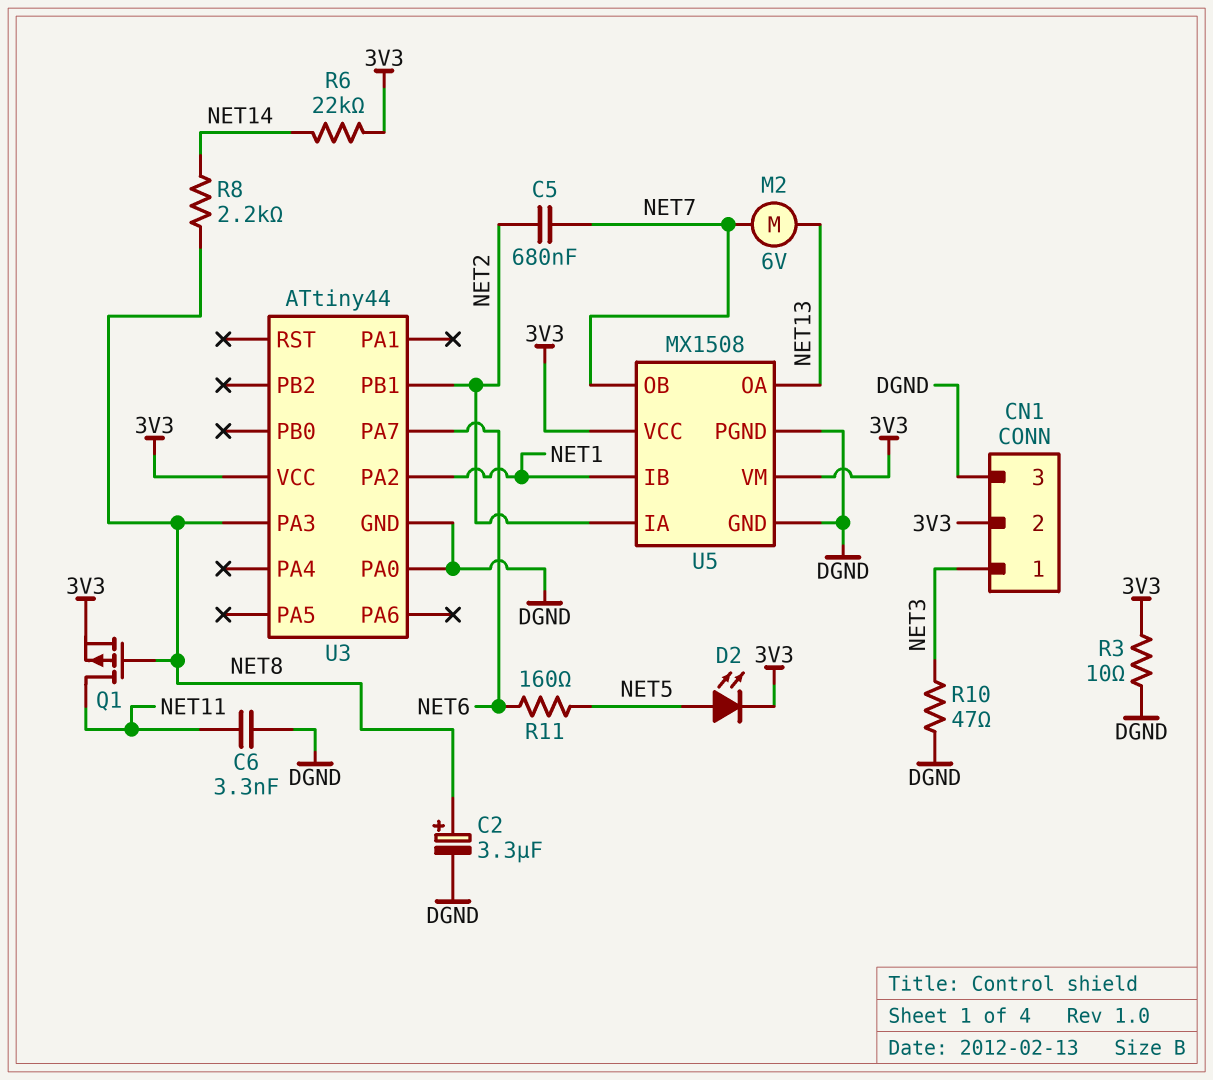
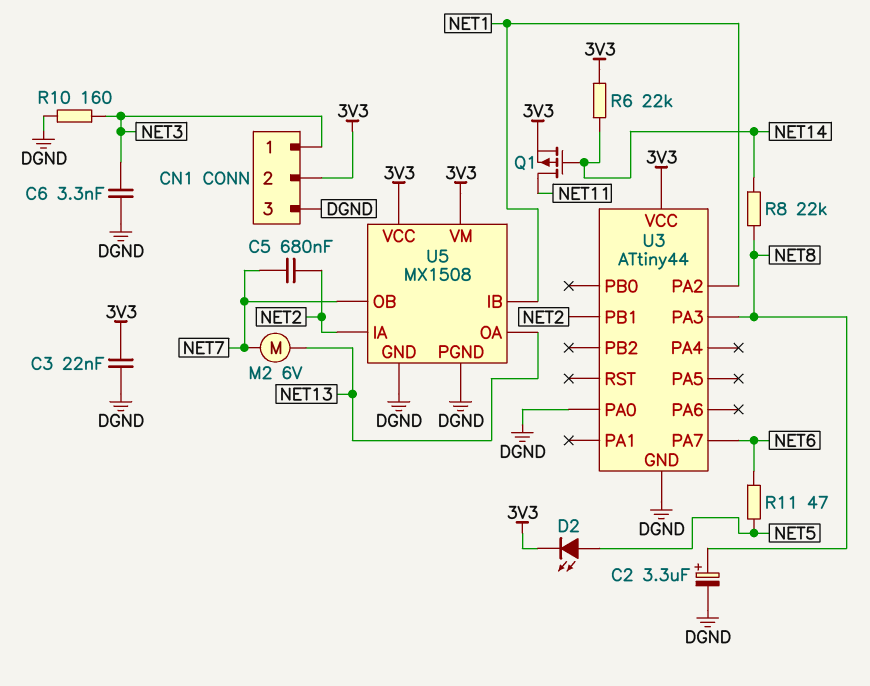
C3: none -> 22nF (3V3, DGND)
C6: 3.3nF (DGND, NET11) -> 3.3nF (DGND, NET3)
Q1: PMOS (G NET8, D NET11, S 3V3) -> PMOS (G NET14, D NET11, S 3V3)
R3: 10 (3V3, DGND) -> none
R8: 2.2k (NET8, NET14) -> 22k (NET8, NET14)
R10: 47 (DGND, NET3) -> 160 (DGND, NET3)
R11: 160 (NET5, NET6) -> 47 (NET5, NET6)

